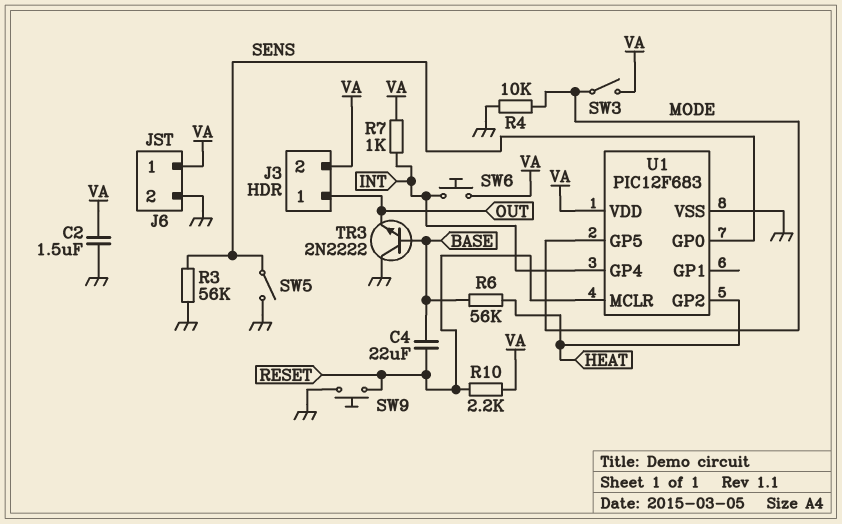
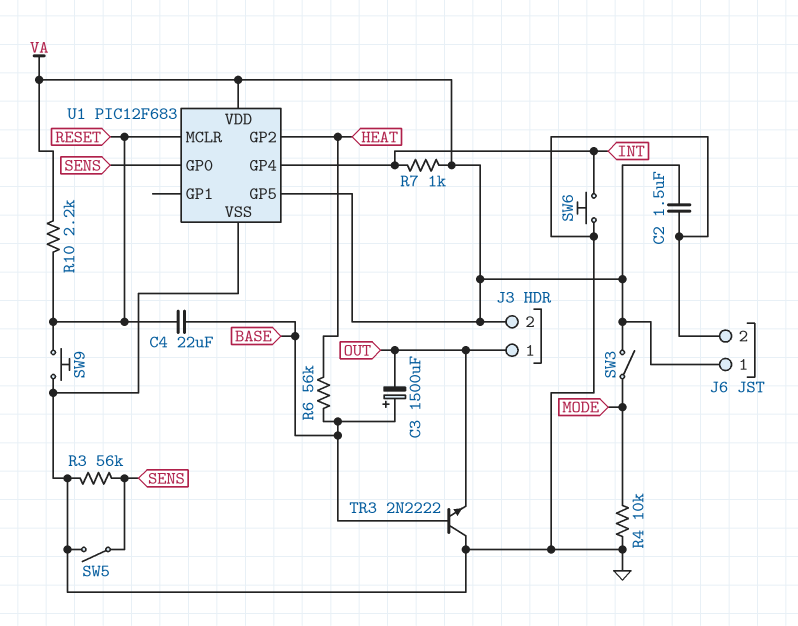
C3: none -> 1500uF (plus BASE, minus OUT)
SW6: button (INT, VA) -> button (GND, INT)
U1 pin GP5: MODE -> VA

